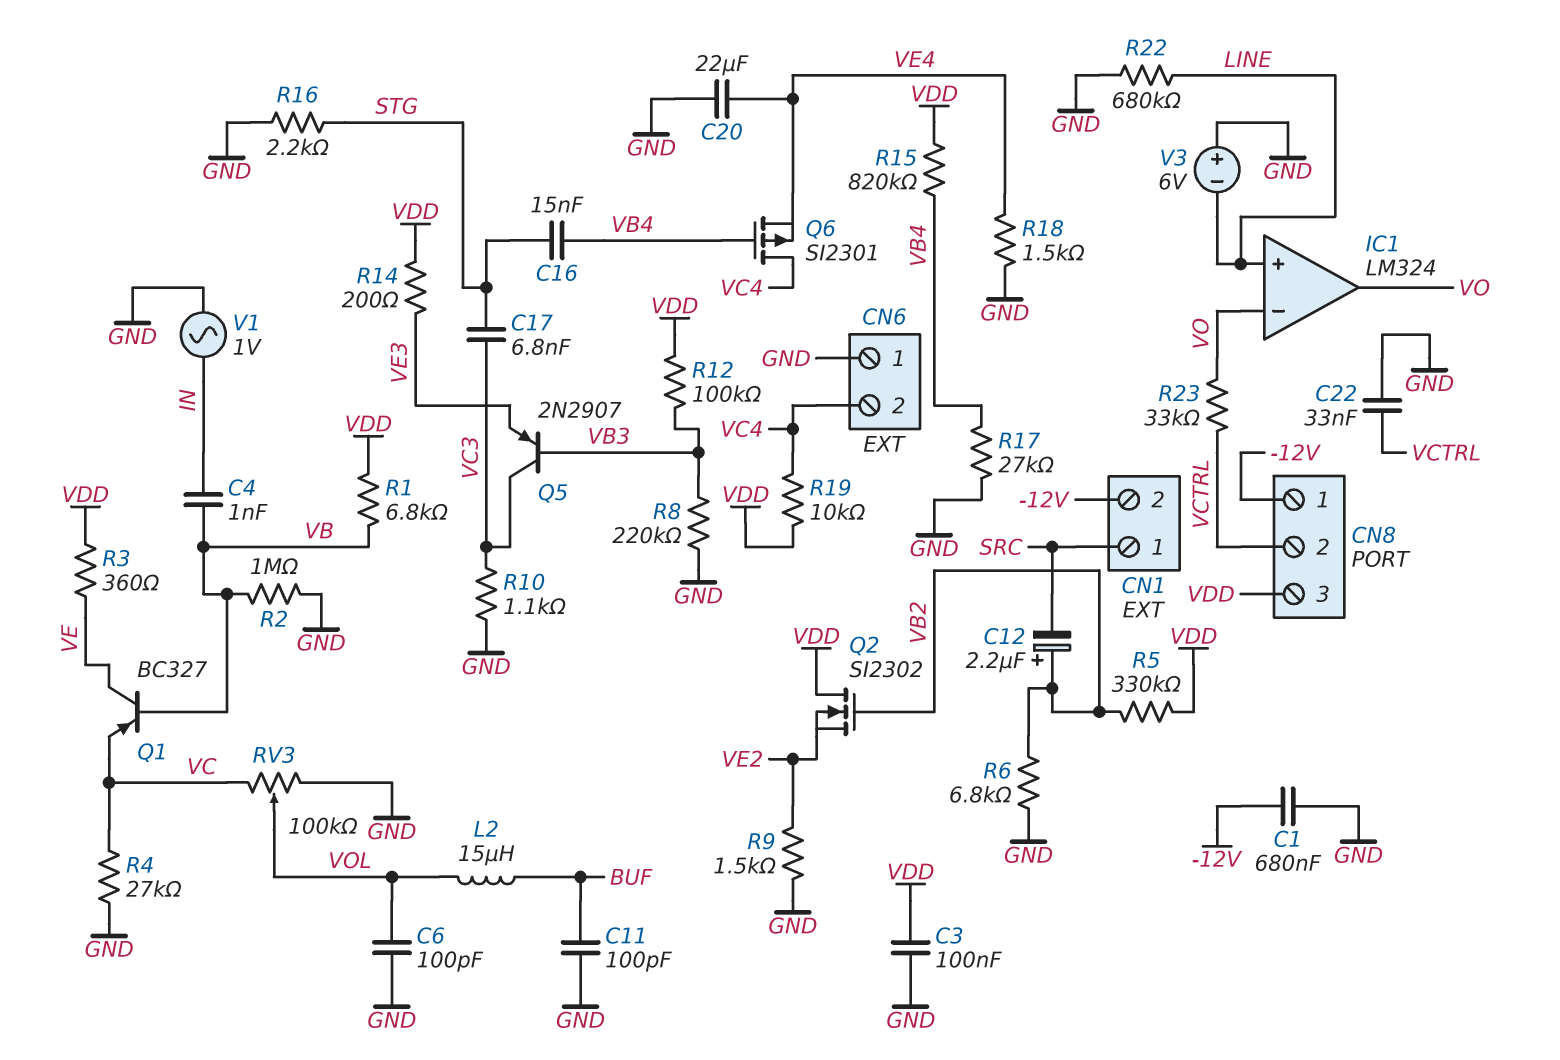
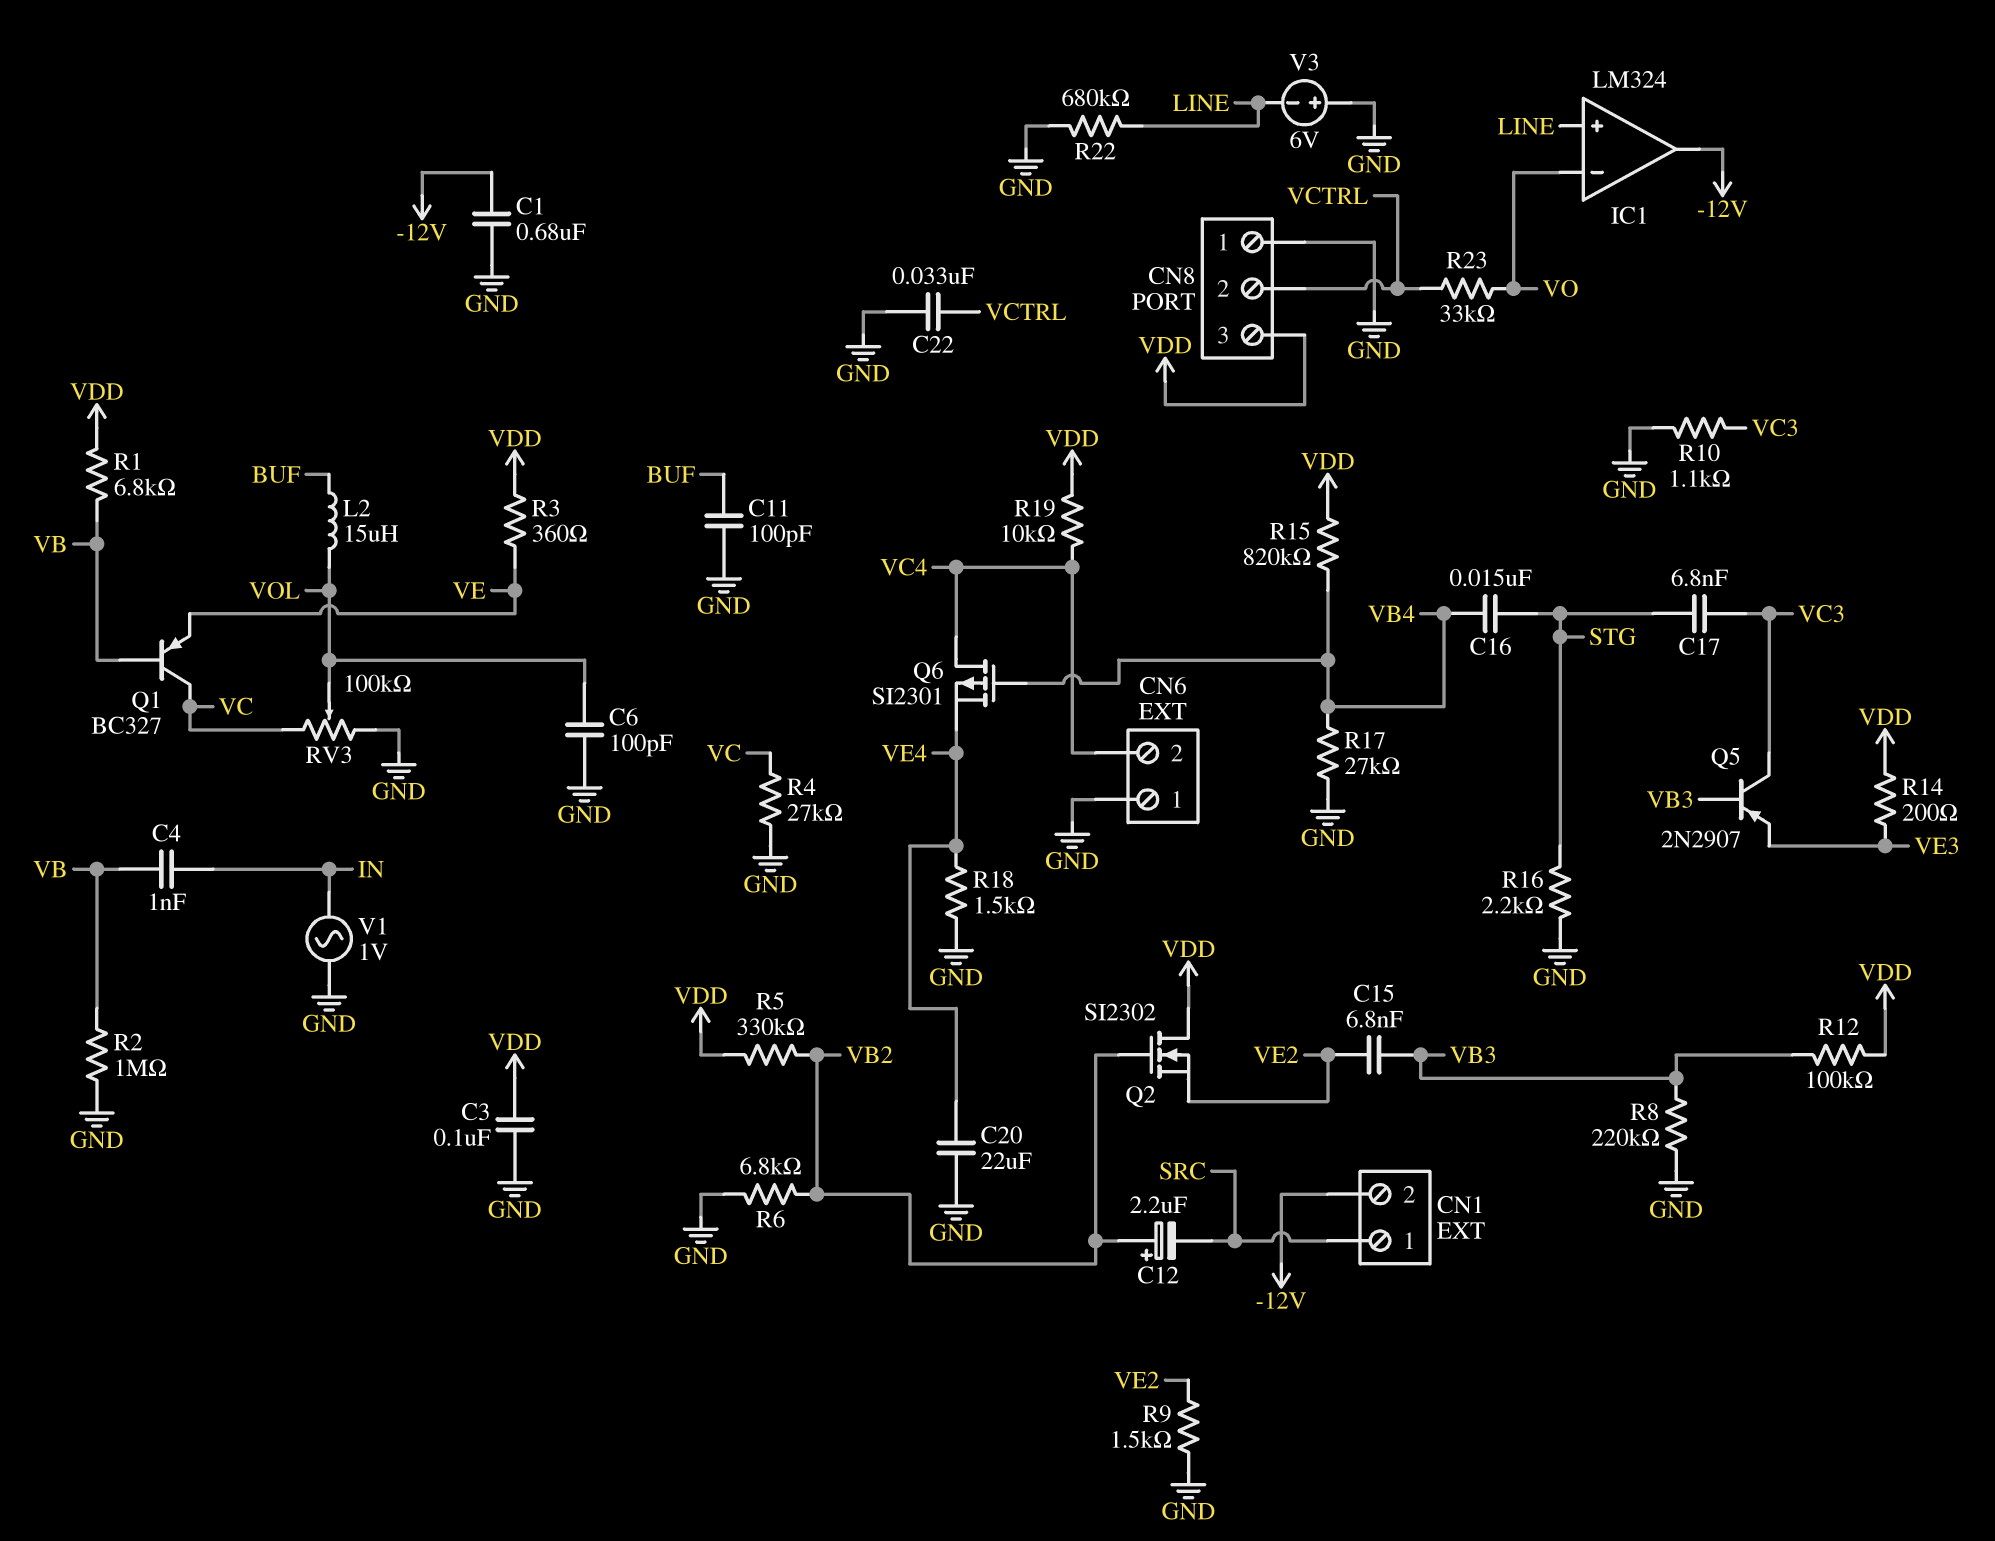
C15: none -> 6.8nF (VB3, VE2)
CN8 pin 1: -12V -> GND
IC1 pin out: VO -> -12V
Q1: PNP BC327 (B VB, C VE, E VC) -> PNP BC327 (B VB, C VC, E VE)

